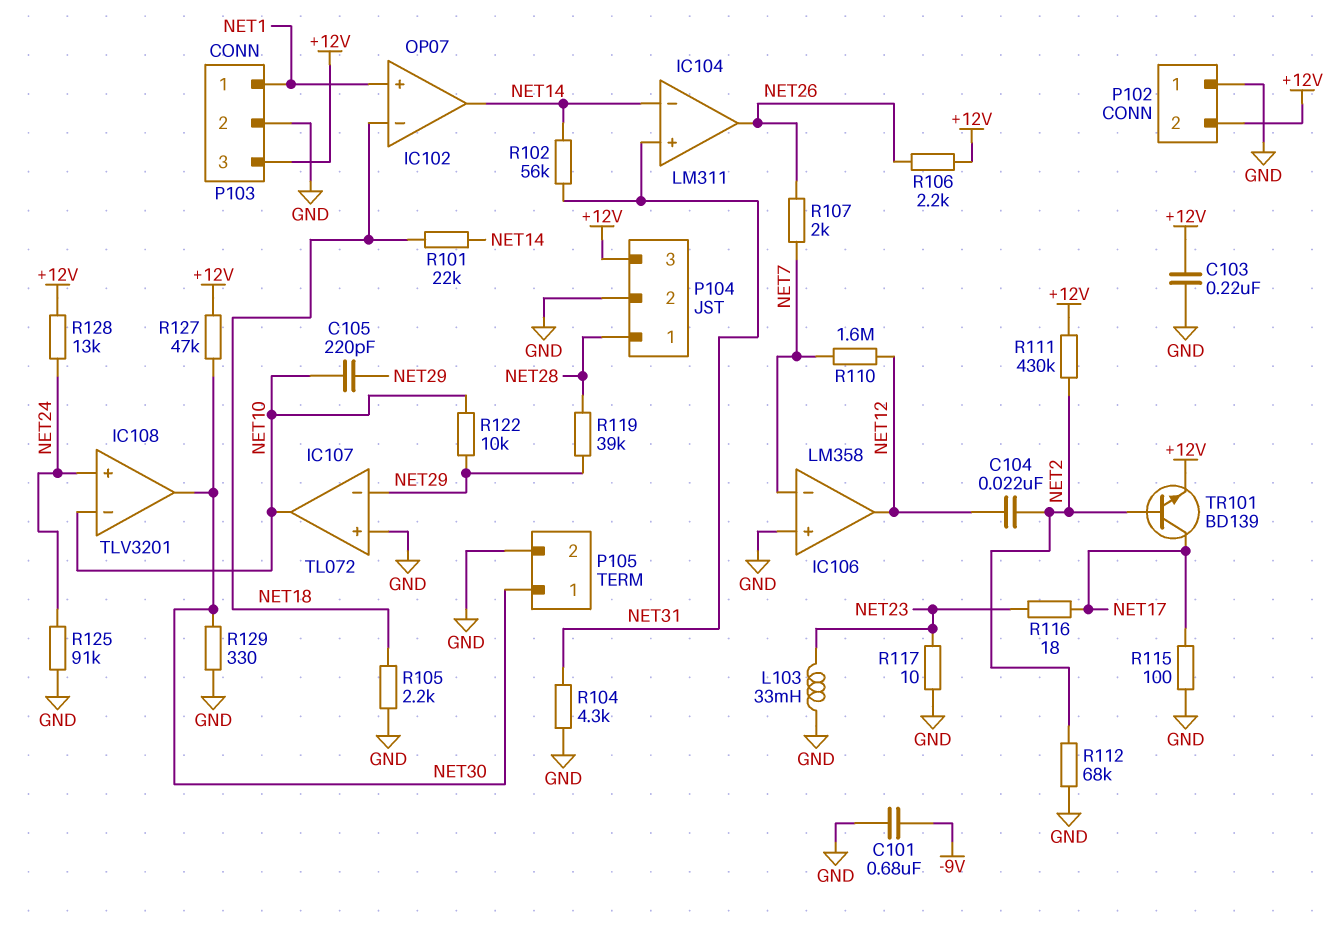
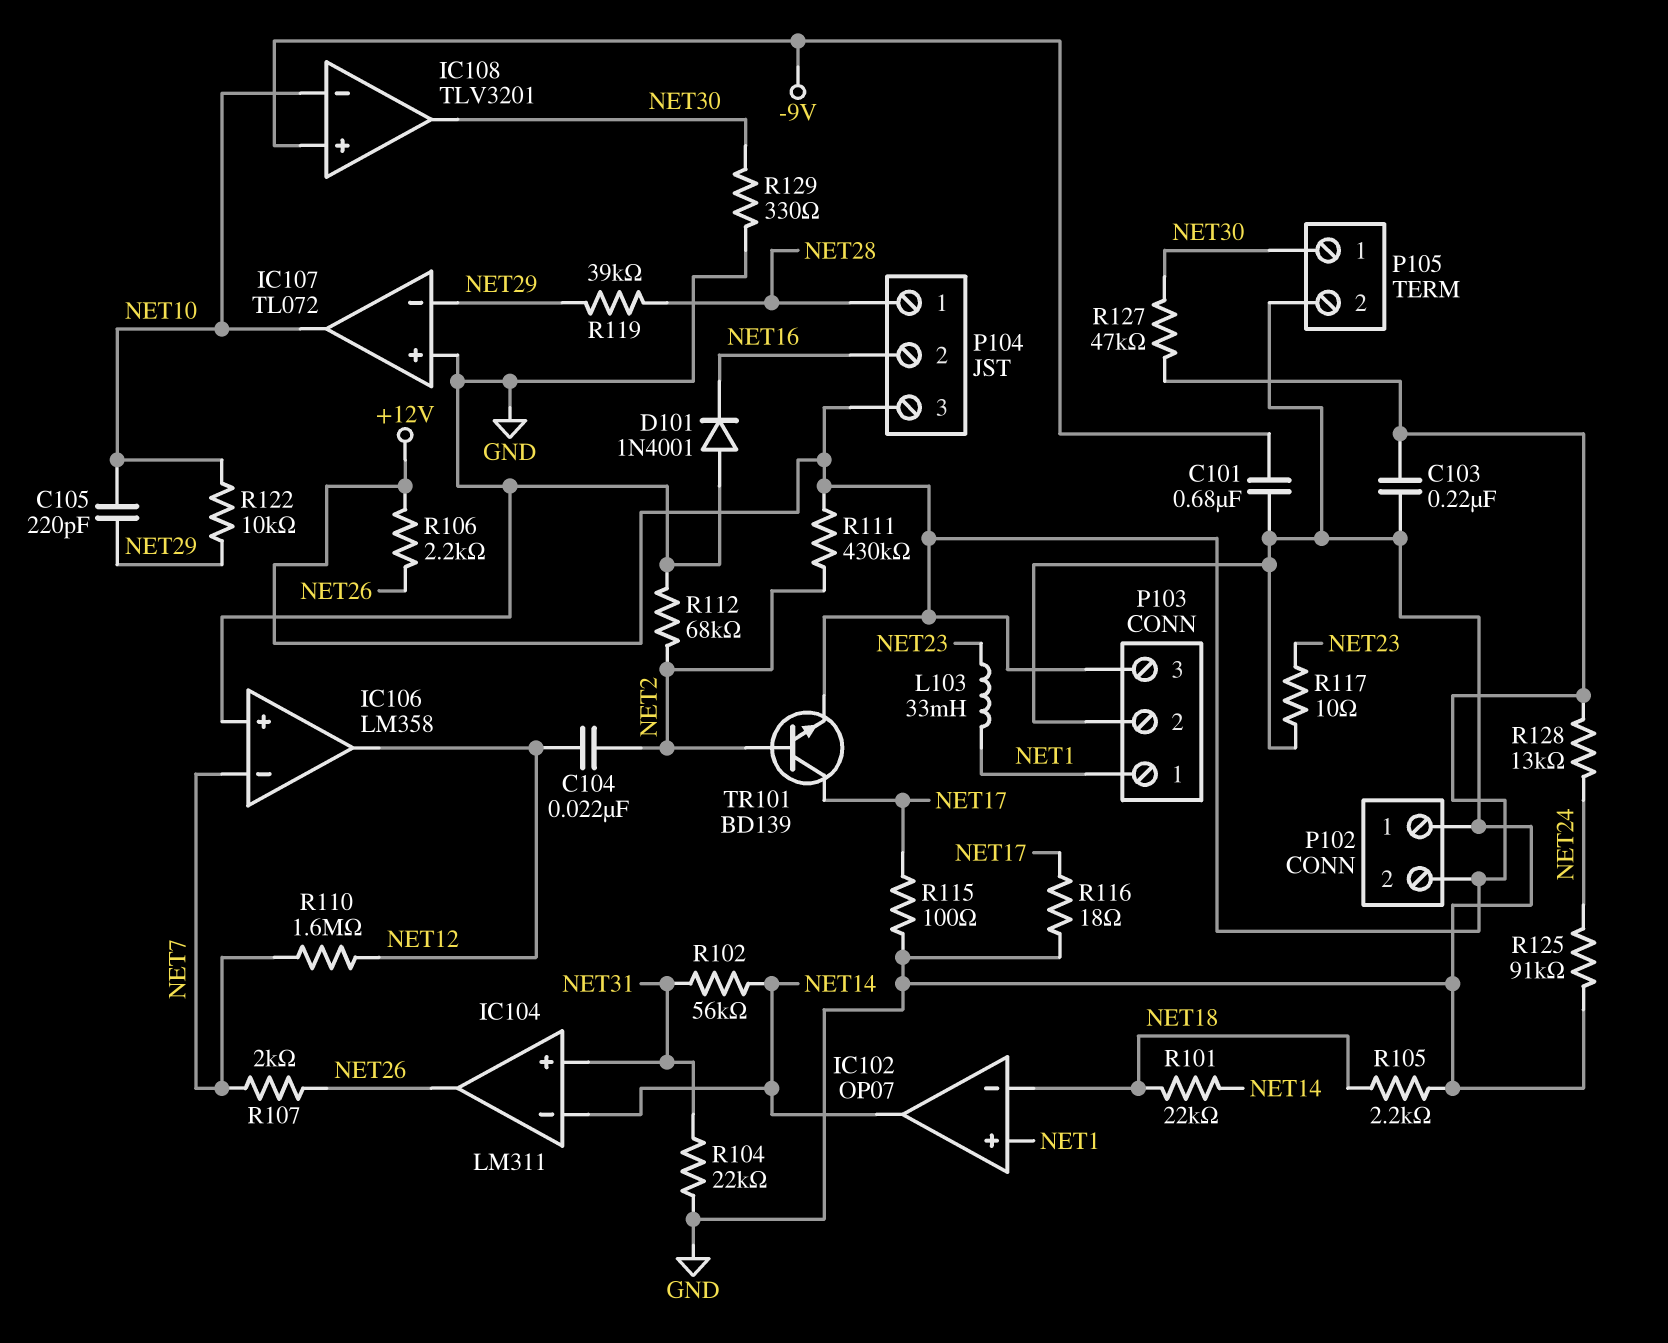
D101: none -> diode 1N4001 (A GND, K NET16)
IC108 pin in+: NET24 -> -9V
L103: 33mH (GND, NET23) -> 33mH (NET1, NET23)
P104 pin 2: GND -> NET16
R104: 4.3k (GND, NET31) -> 22k (GND, NET31)
R116: 18 (NET17, NET23) -> 18 (GND, NET17)

